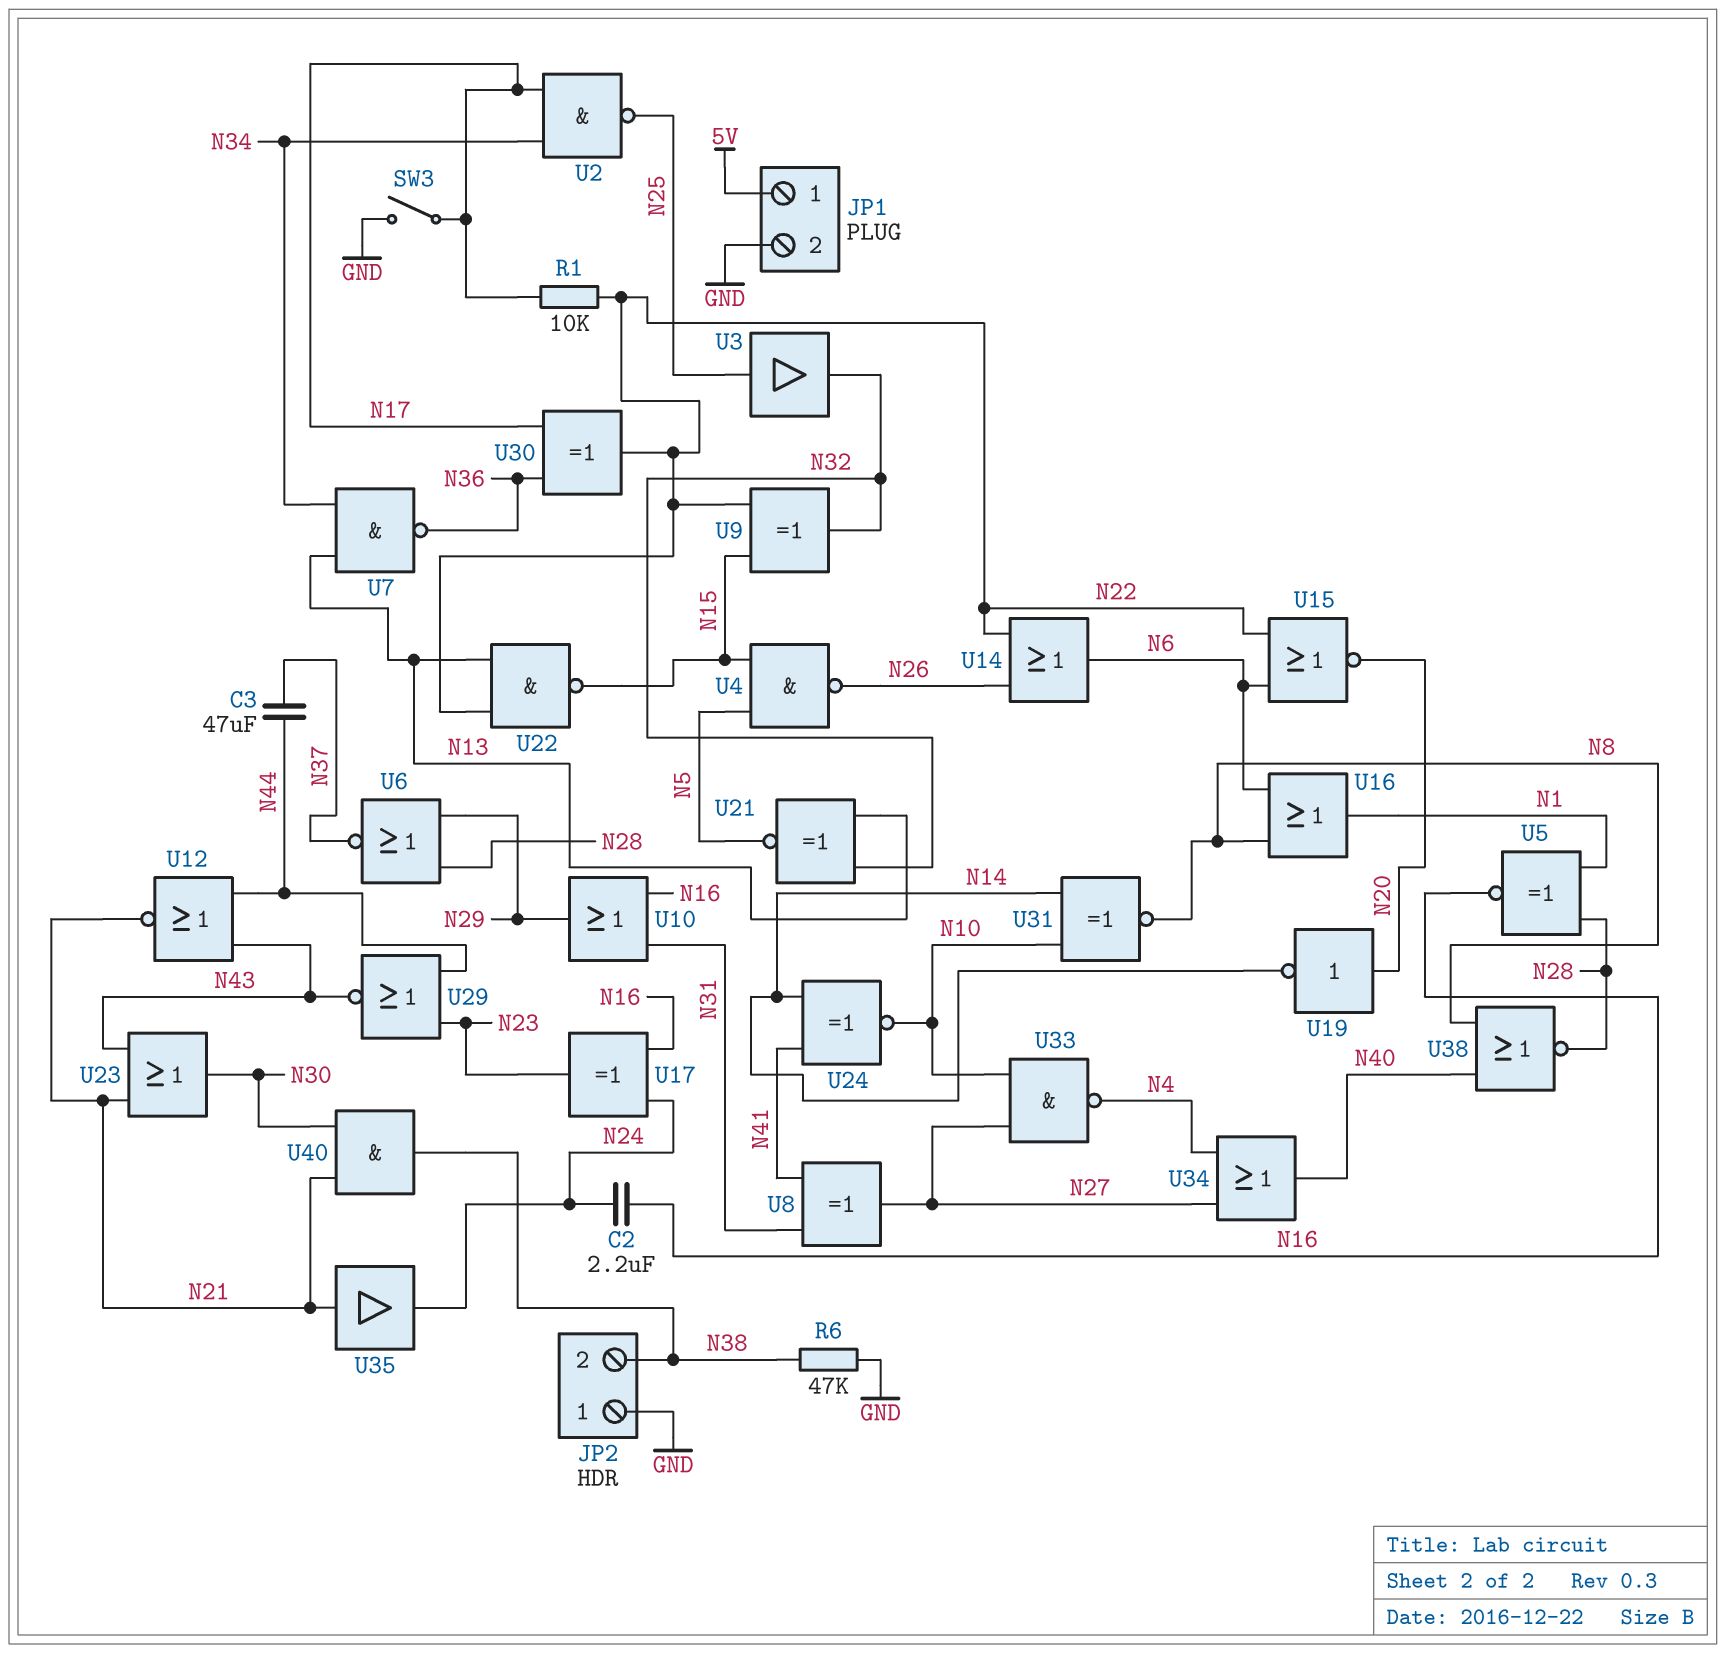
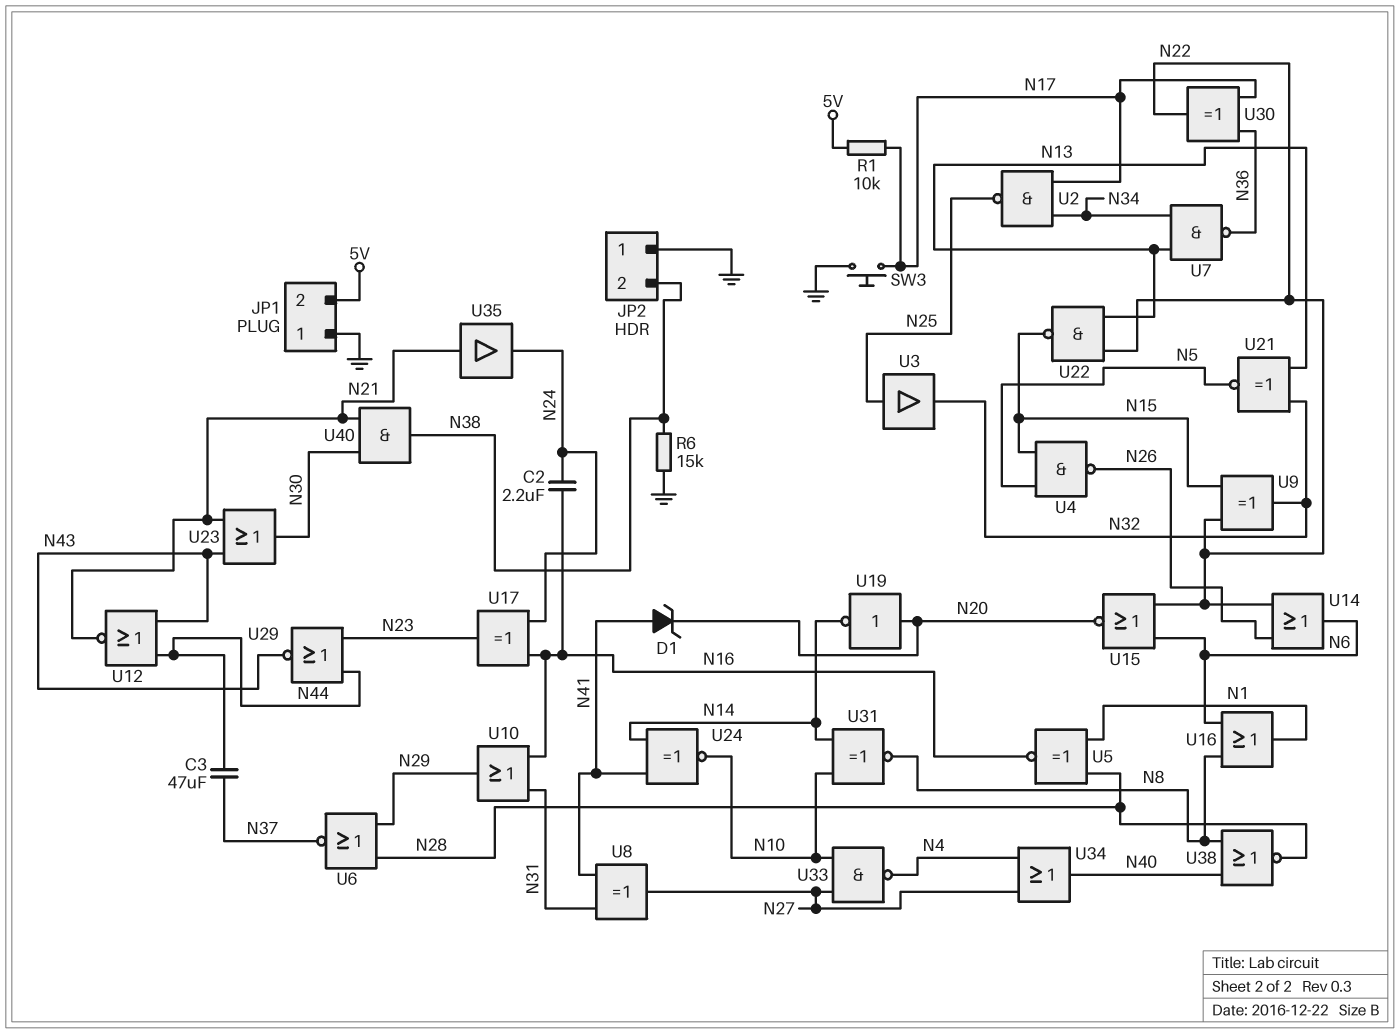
D1: none -> zener (A N41, K N20)
JP1 pin 1: 5V -> GND
JP1 pin 2: GND -> 5V
R1: 10k (N17, N22) -> 10k (5V, N17)
R6: 47k (GND, N38) -> 15k (GND, N38)
SW3: switch (GND, N17) -> button (GND, N17)

